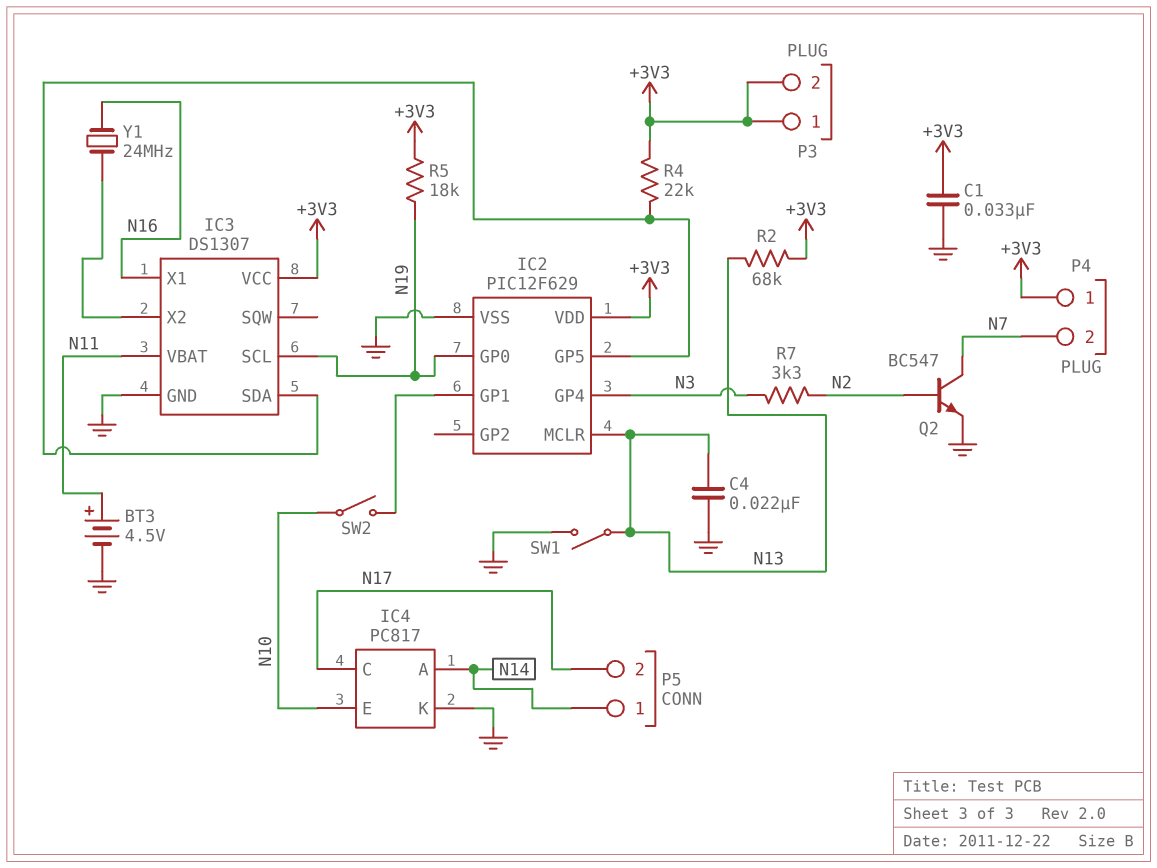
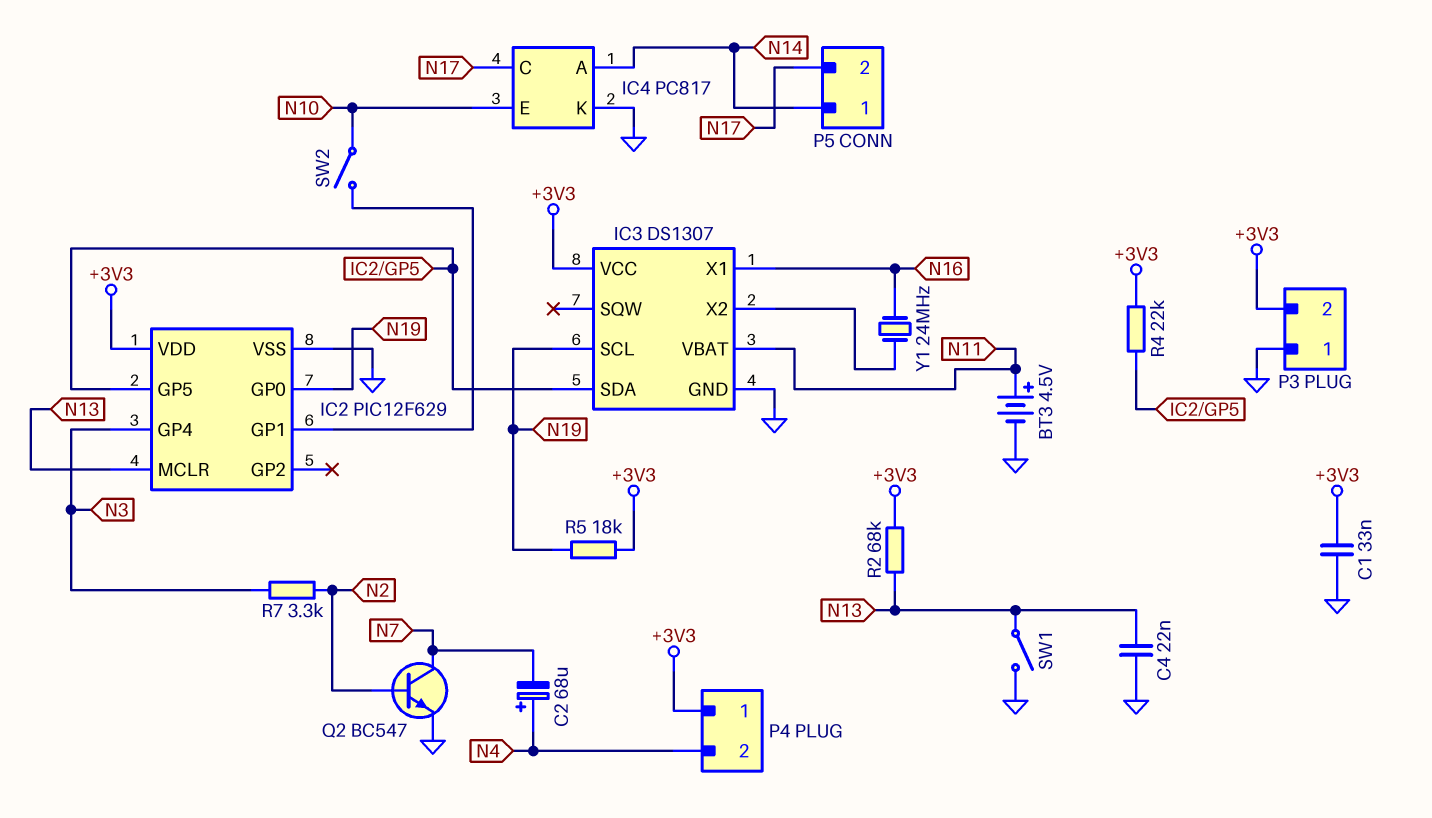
C2: none -> 68uF (plus N4, minus N7)
P3 pin 1: +3V3 -> GND
P4 pin 2: N7 -> N4

